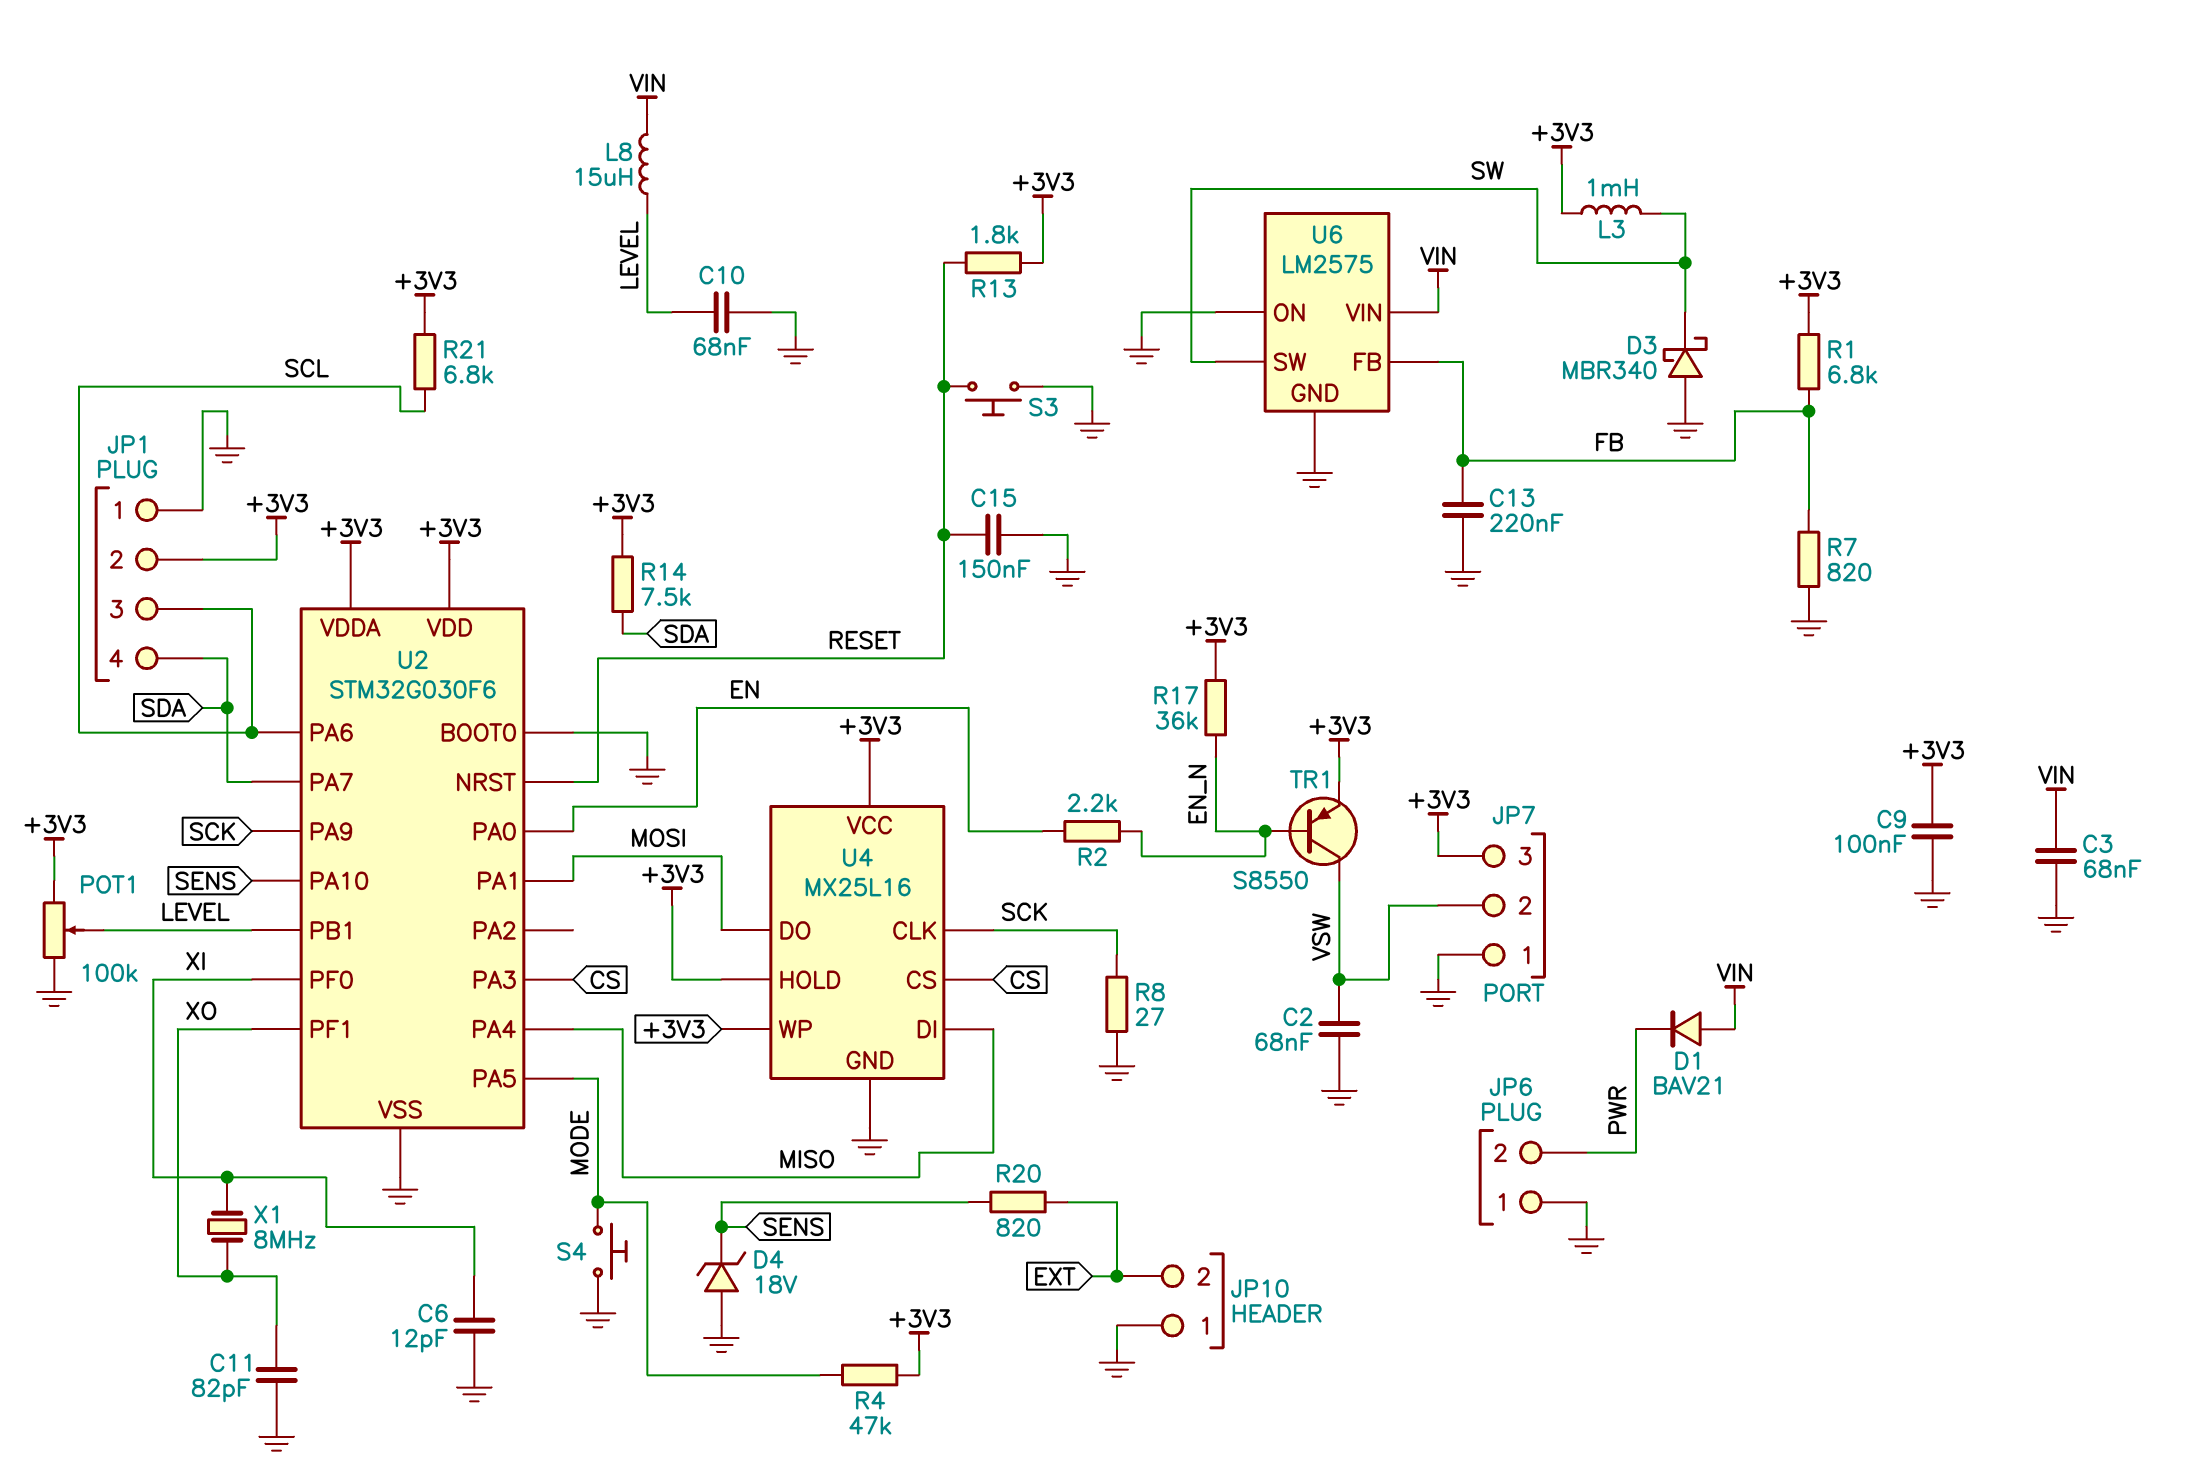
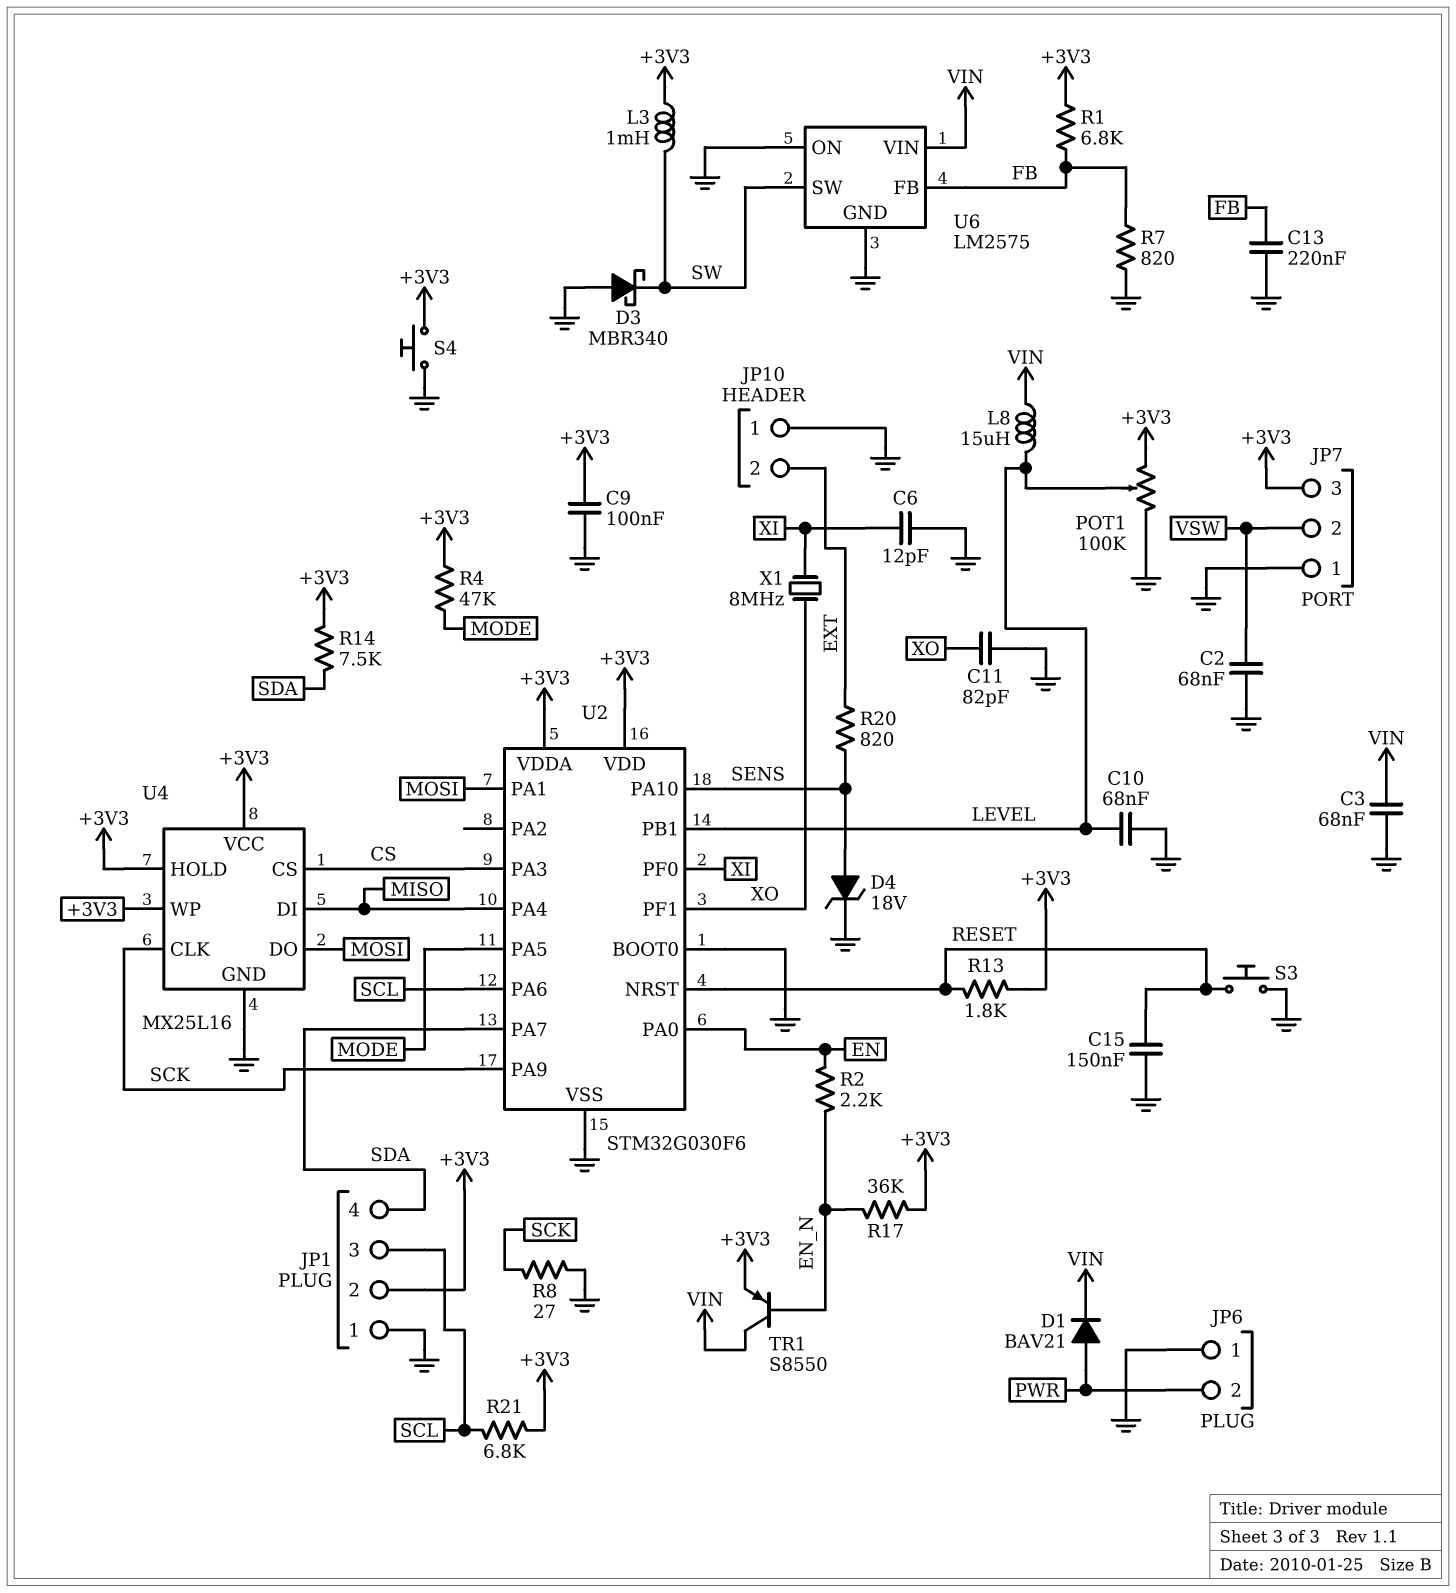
D1: diode BAV21 (A VIN, K PWR) -> diode BAV21 (A PWR, K VIN)
D4: zener 18V (A GND, K SENS) -> zener 18V (A SENS, K GND)
S4: button (GND, MODE) -> button (+3V3, GND)
TR1: PNP S8550 (B EN_N, C VSW, E +3V3) -> PNP S8550 (B EN_N, C VIN, E +3V3)

